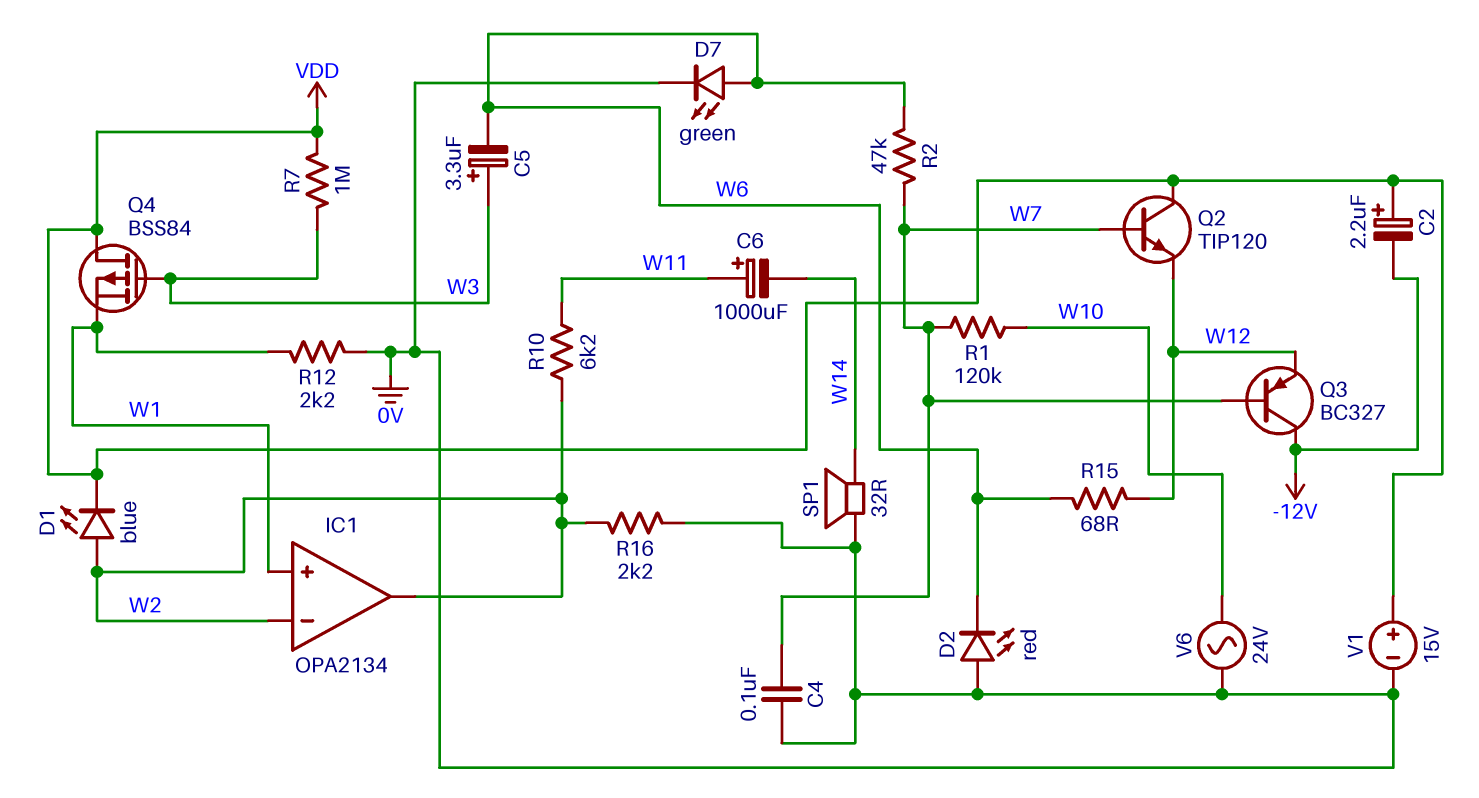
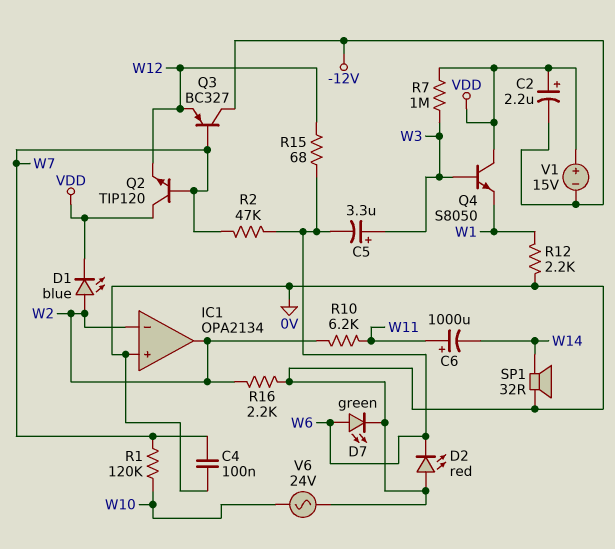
IC1 pin in+: W1 -> 0V
Q4: PMOS BSS84 (G W3, D VDD, S W1) -> NPN S8050 (B W3, C VDD, E W1)
V1: 15V (plus VDD, minus 0V) -> 15V (plus VDD, minus -12V)

